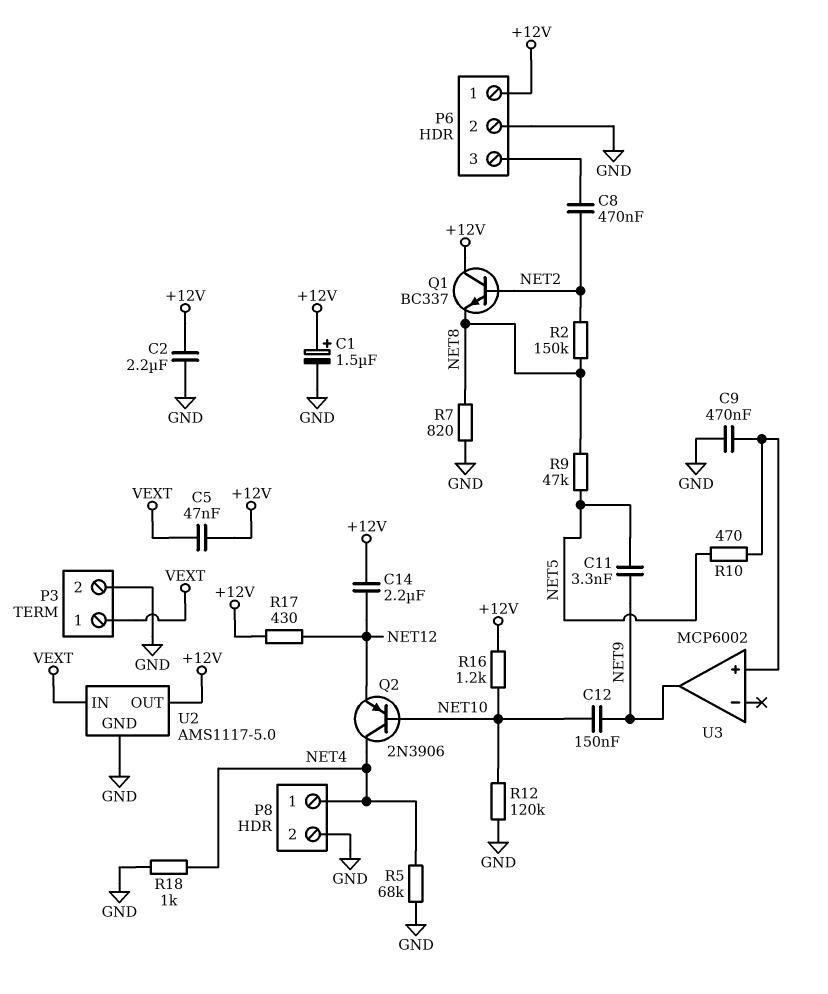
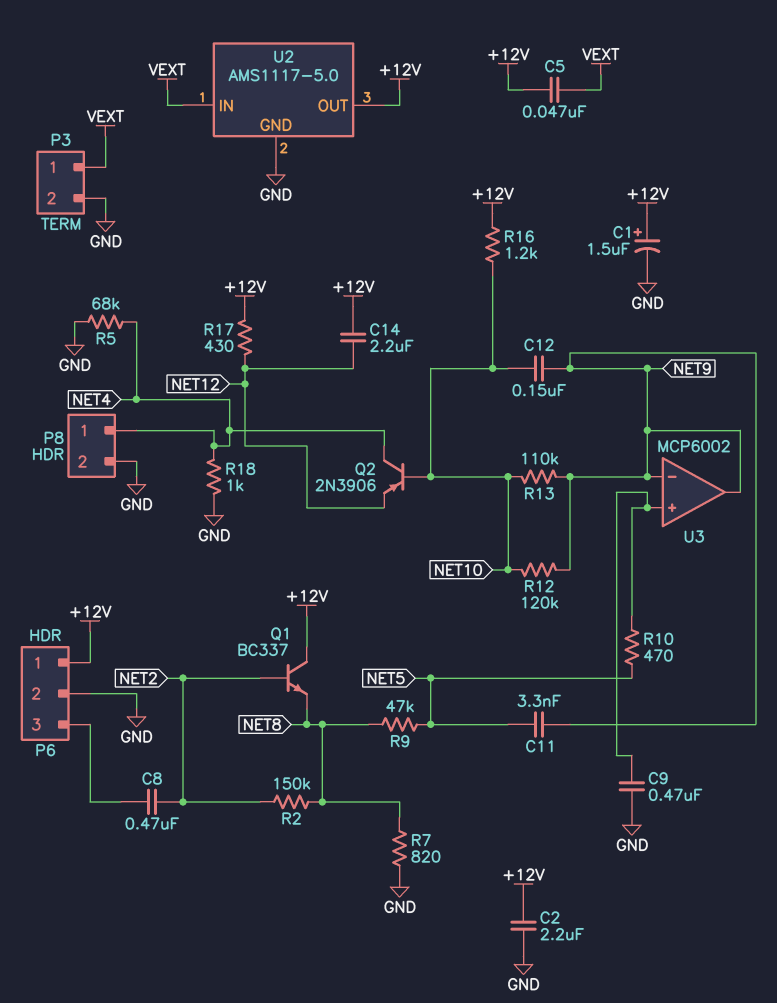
R12: 120k (GND, NET10) -> 120k (NET9, NET10)
R13: none -> 110k (NET9, NET10)
U3 pin in-: none -> NET9

